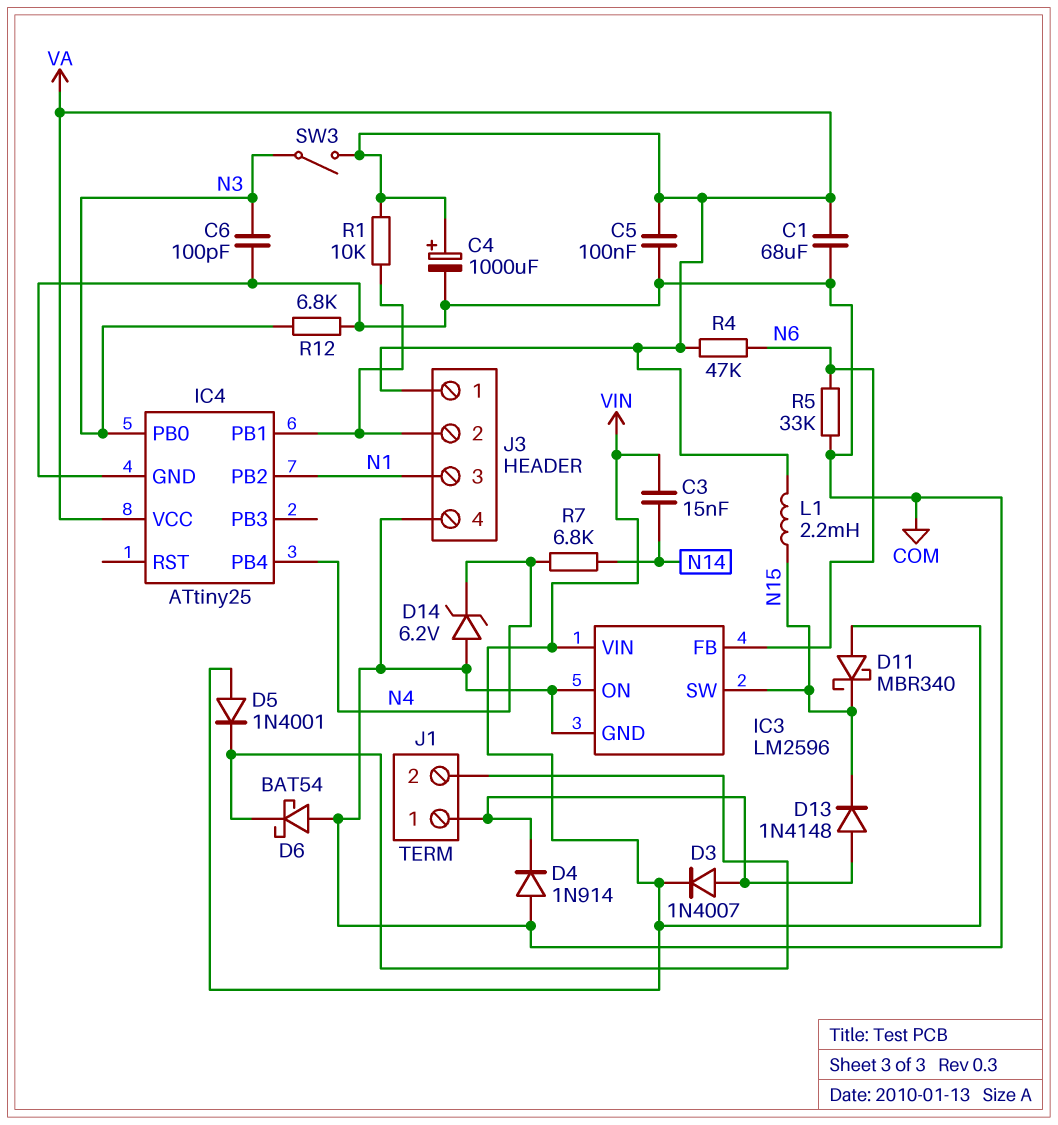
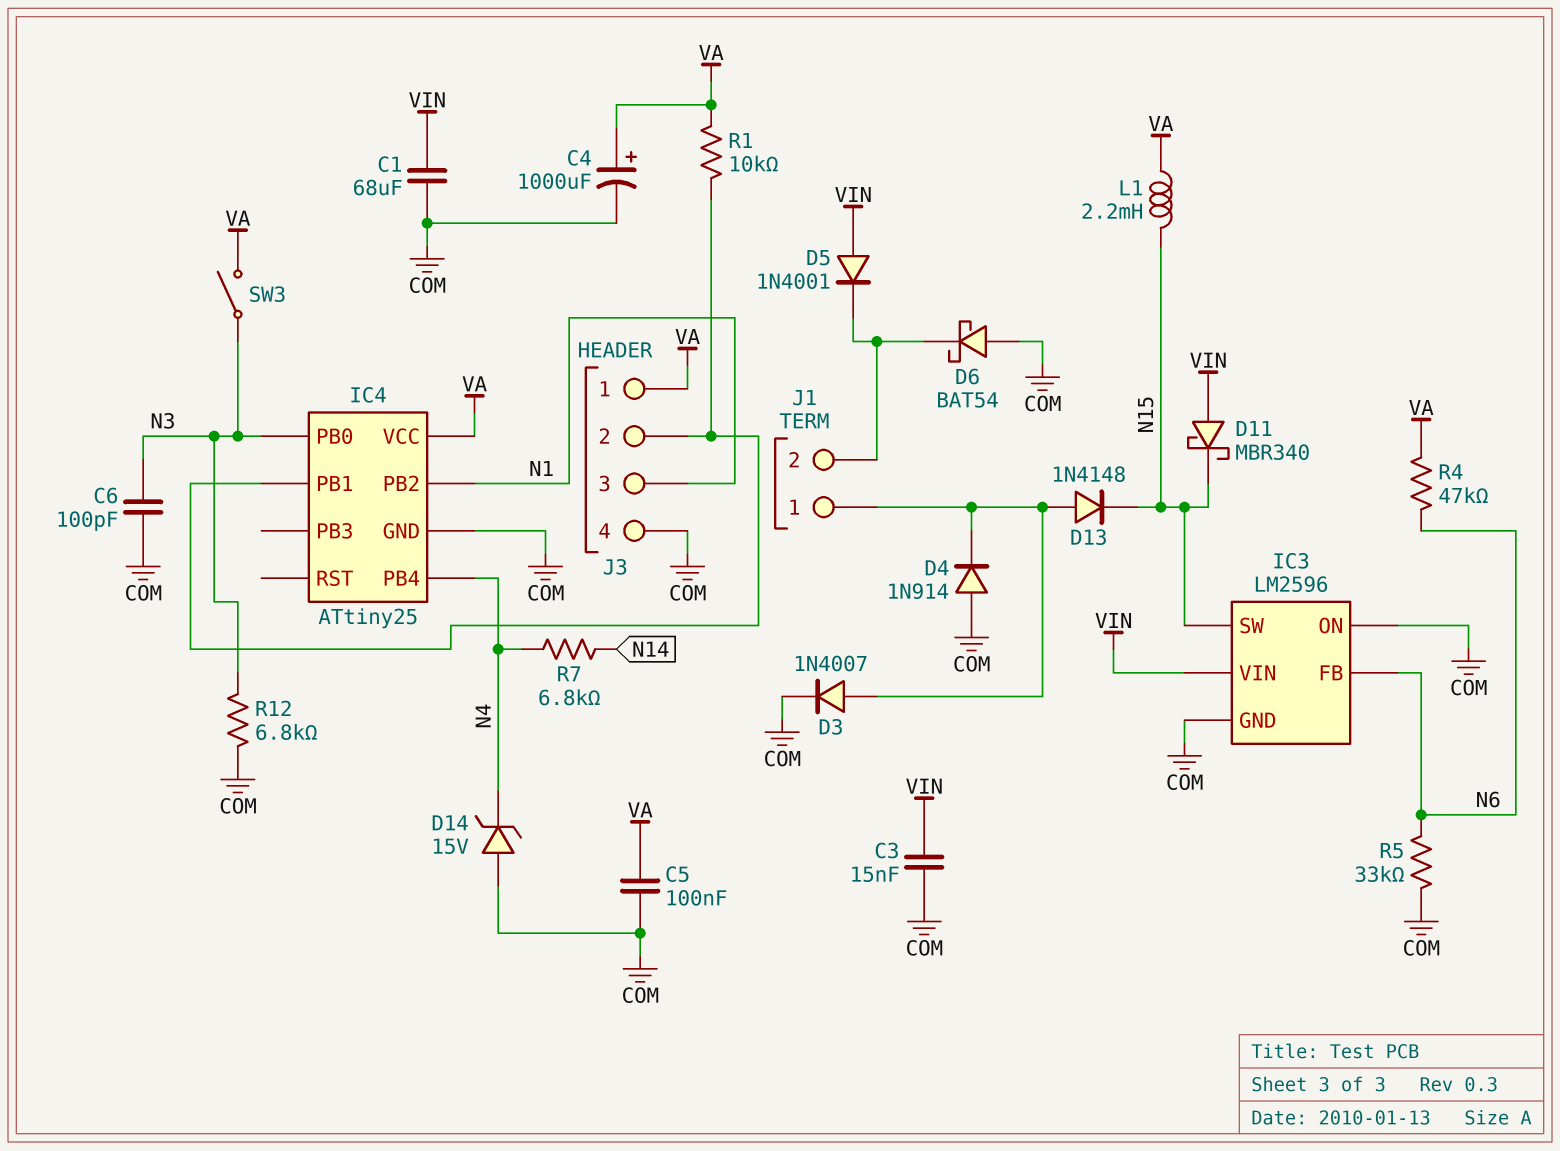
C1: 68uF (COM, VA) -> 68uF (COM, VIN)
C3: 15nF (N14, VIN) -> 15nF (COM, VIN)
D3: diode 1N4007 (A J1/1, K VIN) -> diode 1N4007 (A J1/1, K COM)
D14: zener 6.2V (A COM, K N4) -> zener 15V (A COM, K N4)

